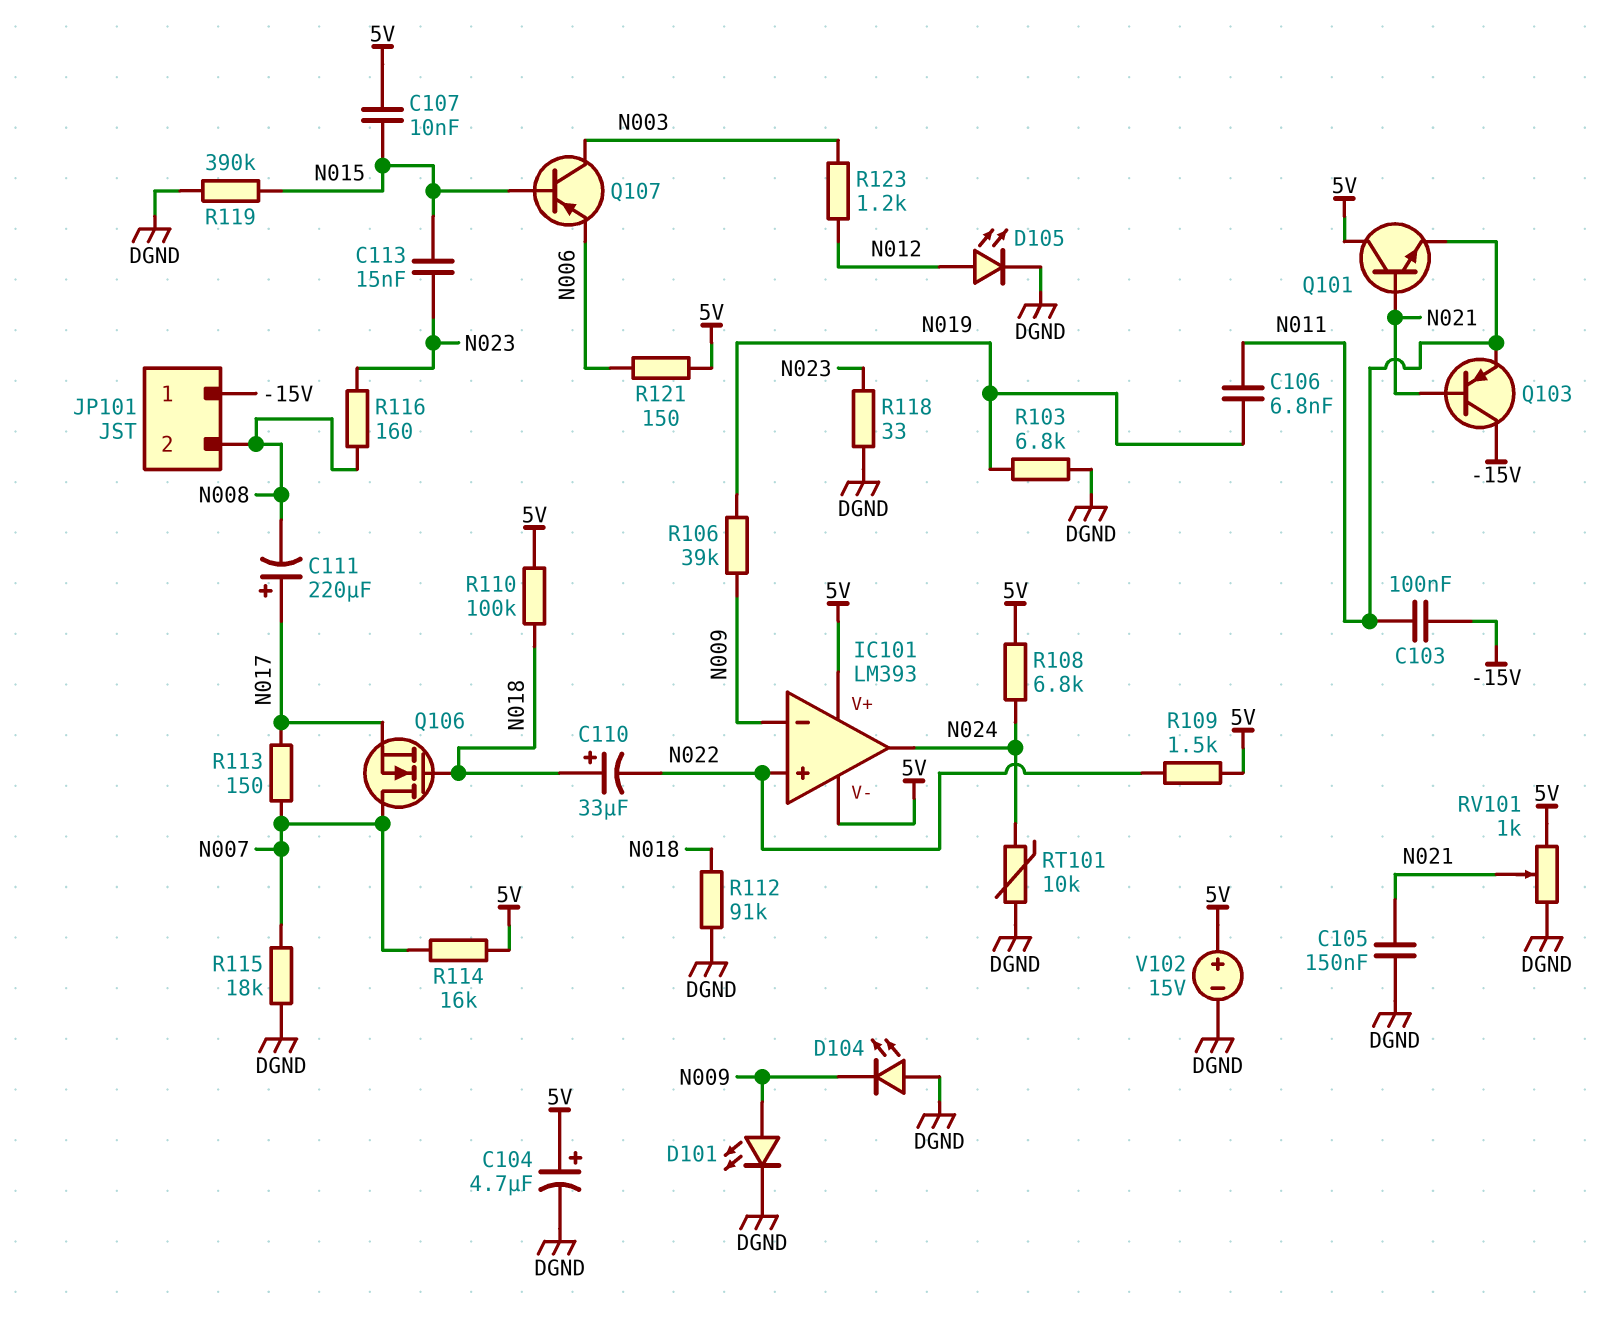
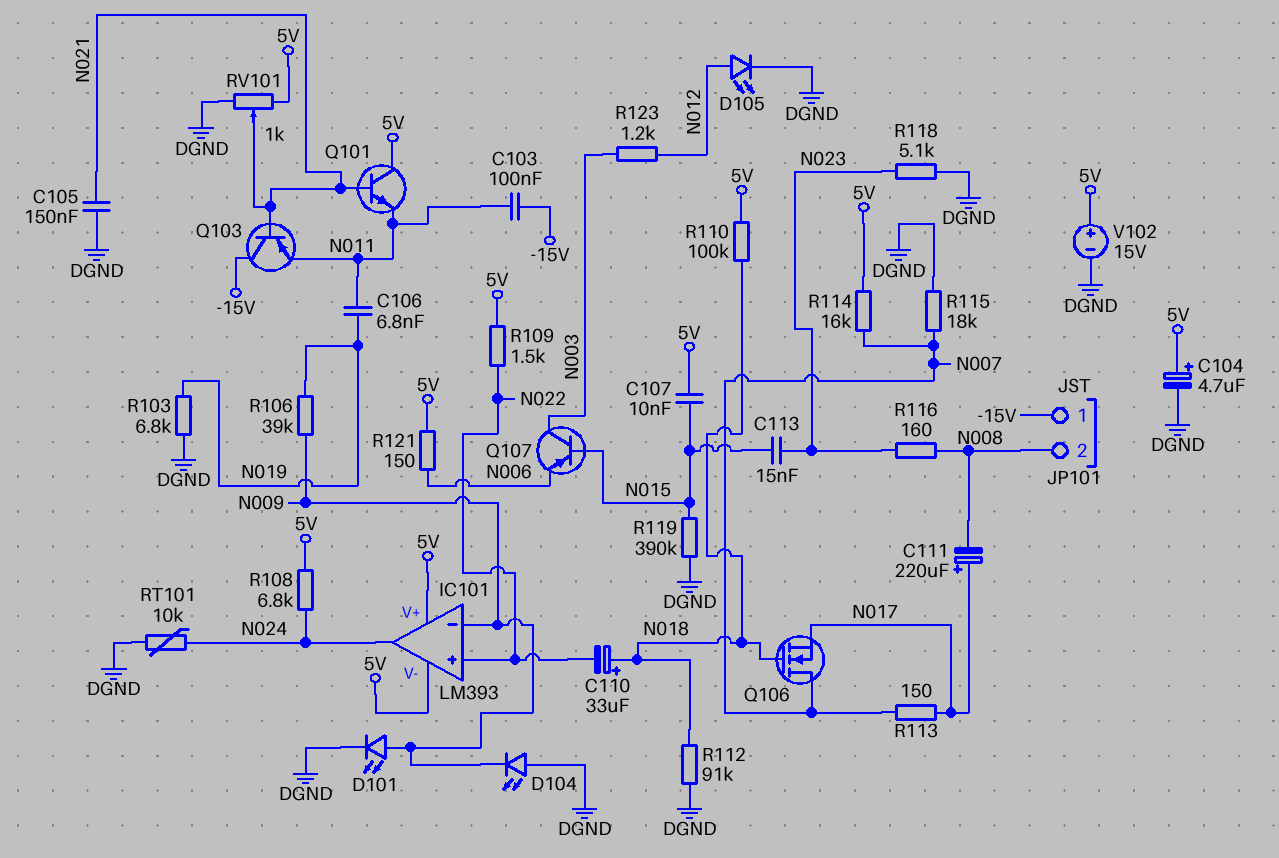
R118: 33 (DGND, N023) -> 5.1k (DGND, N023)

